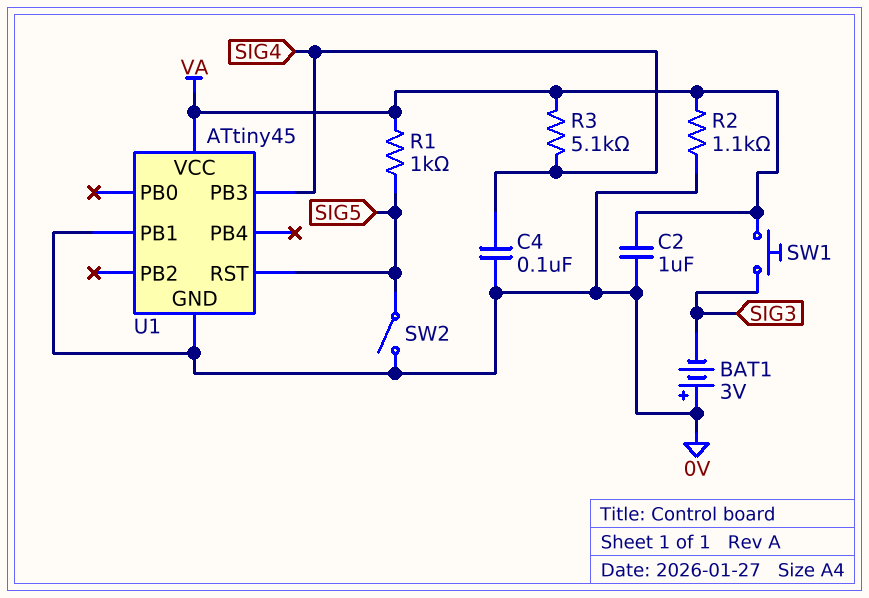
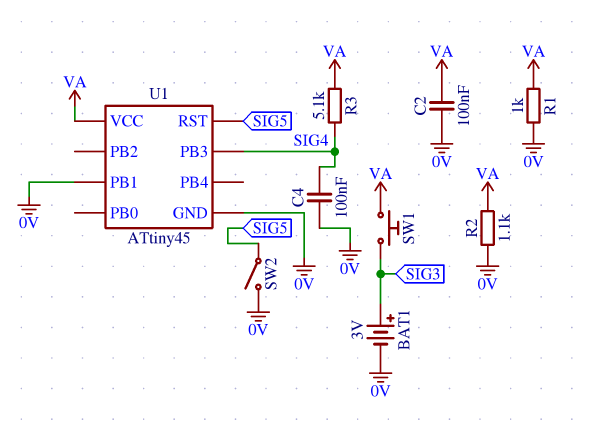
BAT1: 3V (plus 0V, minus SIG3) -> 3V (plus SIG3, minus 0V)
C2: 1uF (0V, VA) -> 100nF (0V, VA)
R1: 1k (SIG5, VA) -> 1k (0V, VA)

